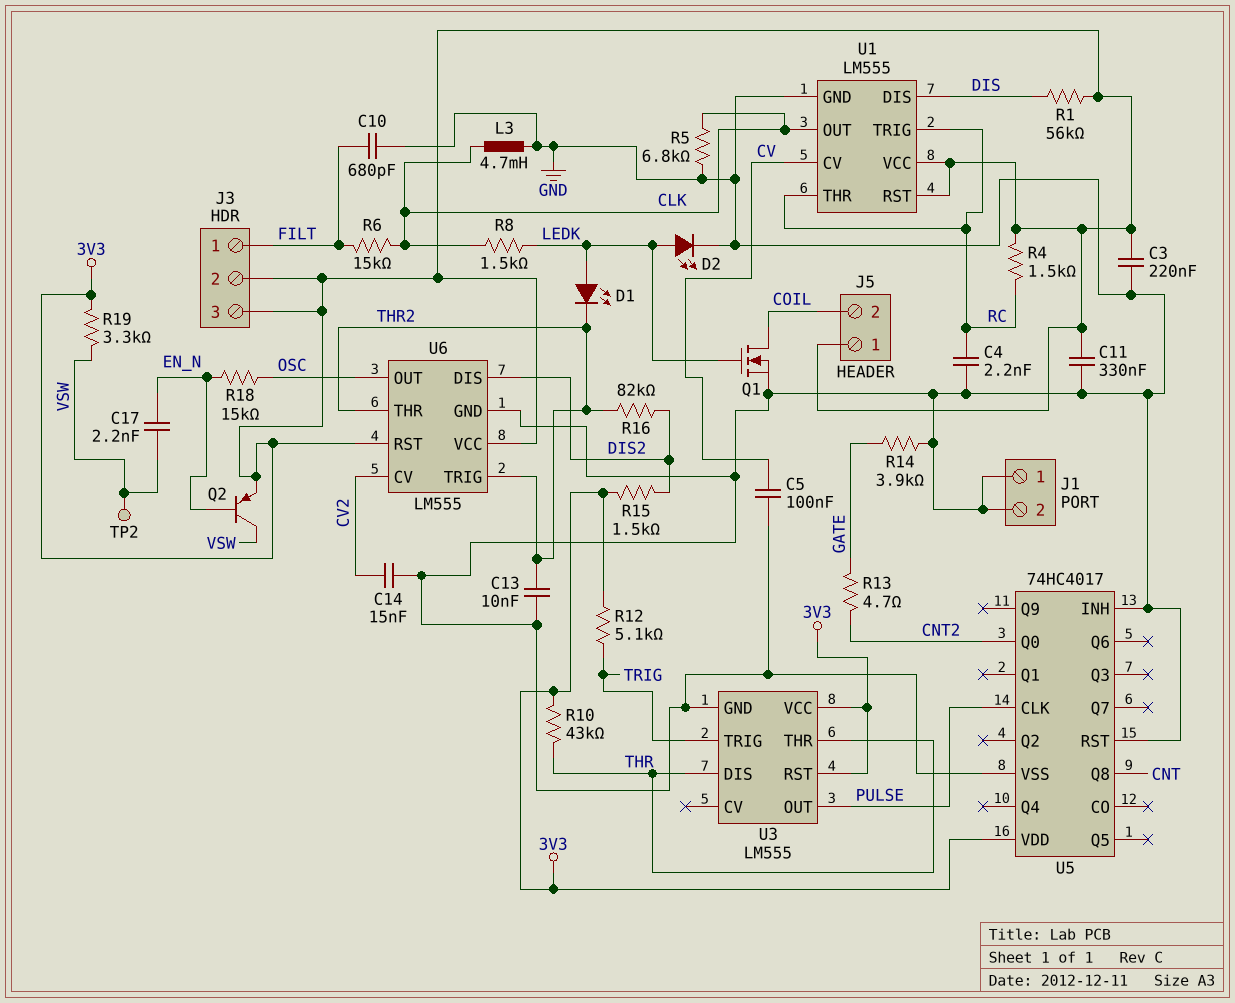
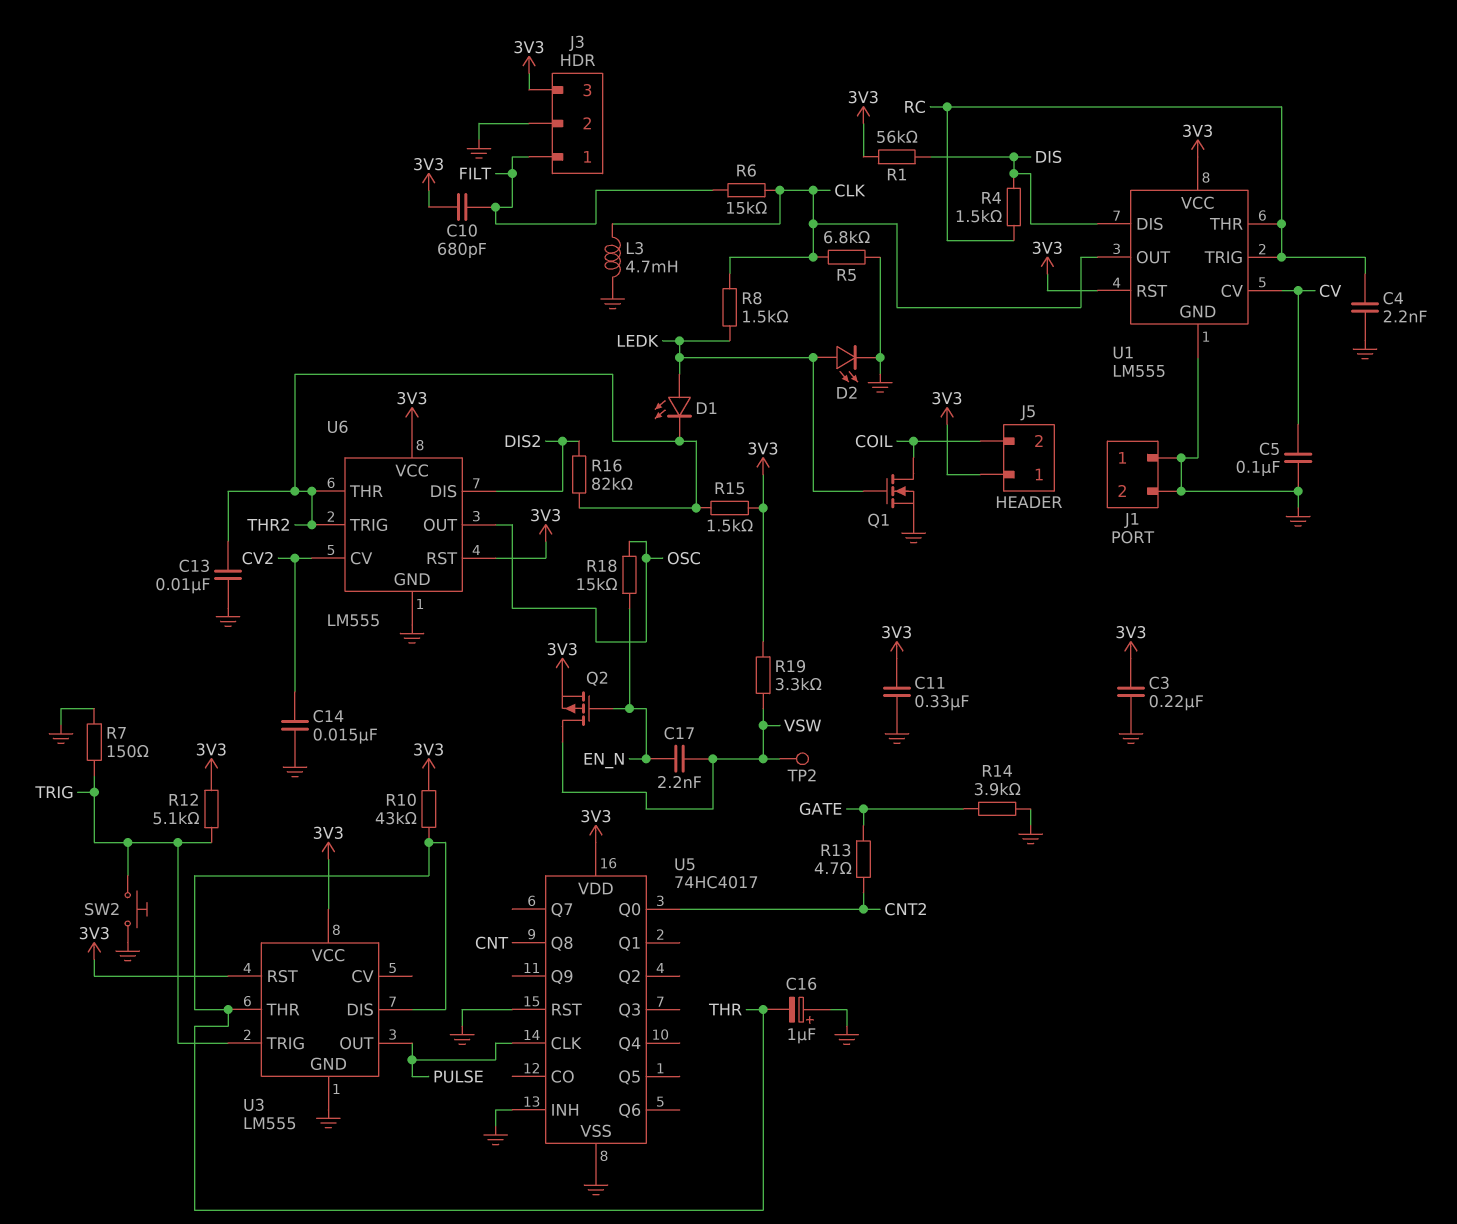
C10: 680pF (FILT, GND) -> 680pF (3V3, FILT)
C16: none -> 1uF (plus GND, minus THR)
J3 pin 2: 3V3 -> GND
Q2: PNP (B EN_N, C VSW, E 3V3) -> PMOS (G EN_N, D VSW, S 3V3)
R4: 1.5k (3V3, RC) -> 1.5k (DIS, RC)
R7: none -> 150 (GND, TRIG)
R15: 1.5k (3V3, DIS2) -> 1.5k (3V3, THR2)
SW2: none -> button (GND, TRIG)

